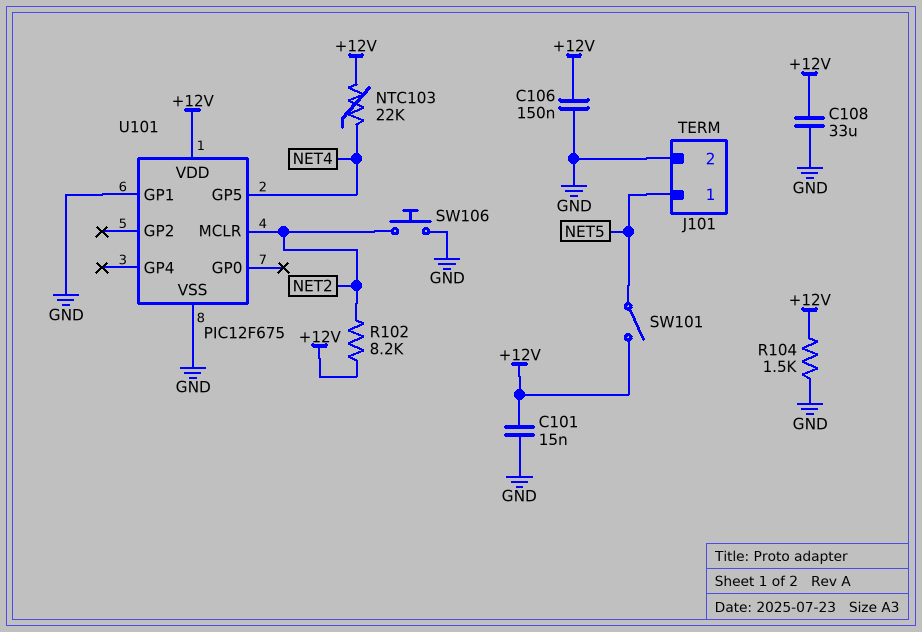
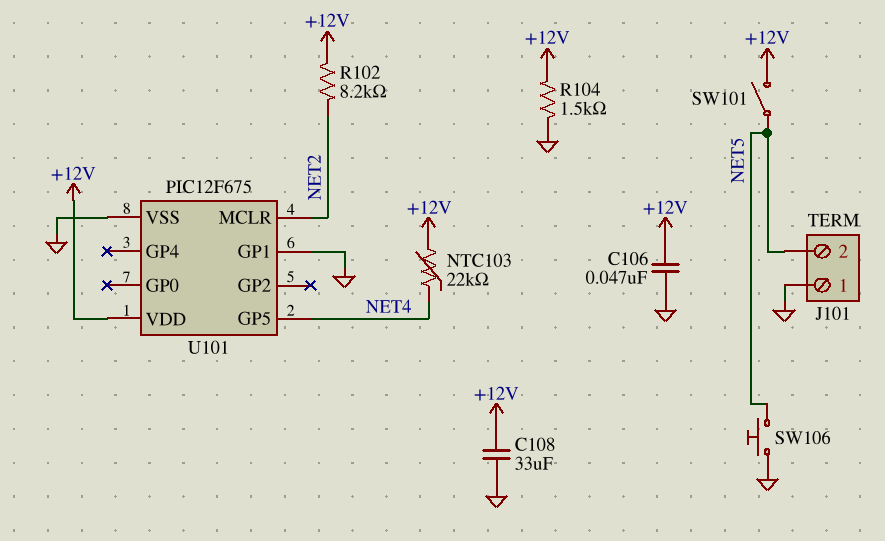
C101: 15nF (+12V, GND) -> none
C106: 150nF (+12V, GND) -> 47nF (+12V, GND)
J101 pin 1: NET5 -> GND
J101 pin 2: GND -> NET5
SW106: button (GND, NET2) -> button (GND, NET5)

